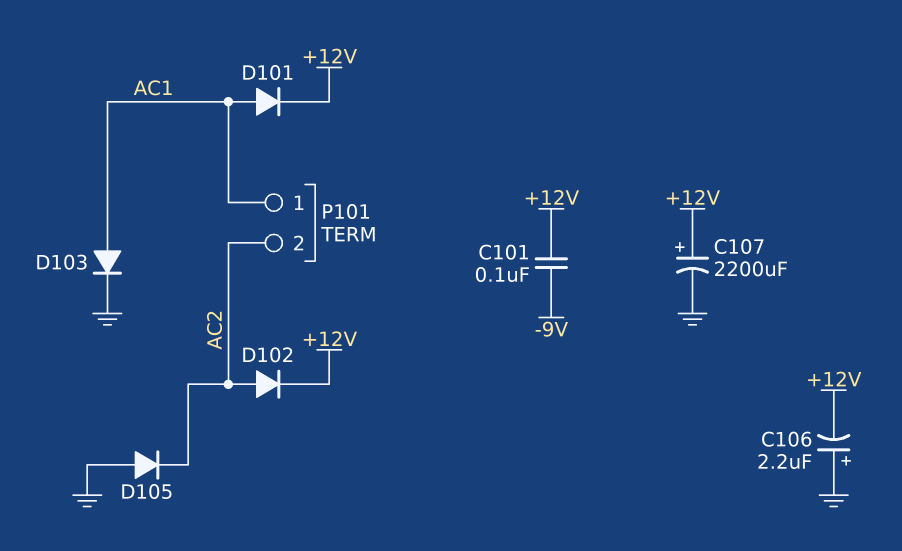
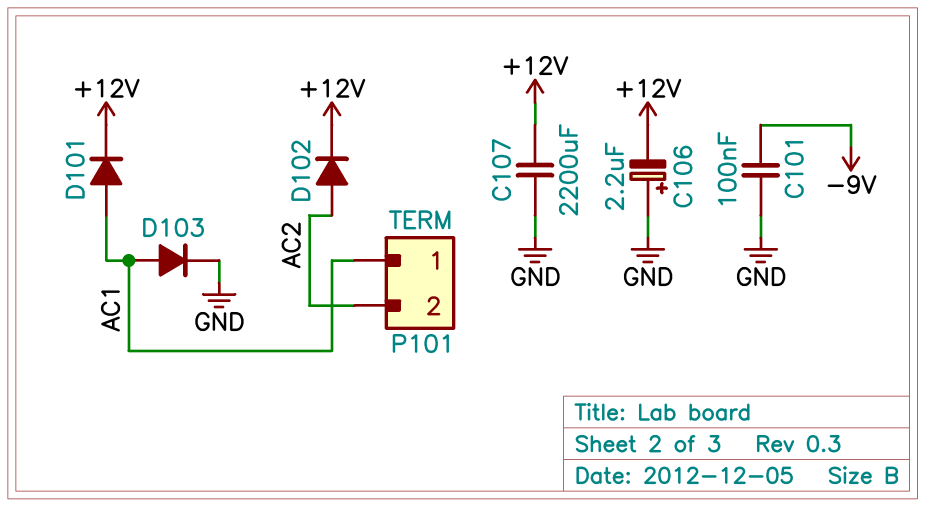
C101: 100nF (+12V, -9V) -> 100nF (-9V, GND)
C107: 2200uF (plus +12V, minus GND) -> 2200uF (+12V, GND)
D105: diode (A GND, K AC2) -> none

